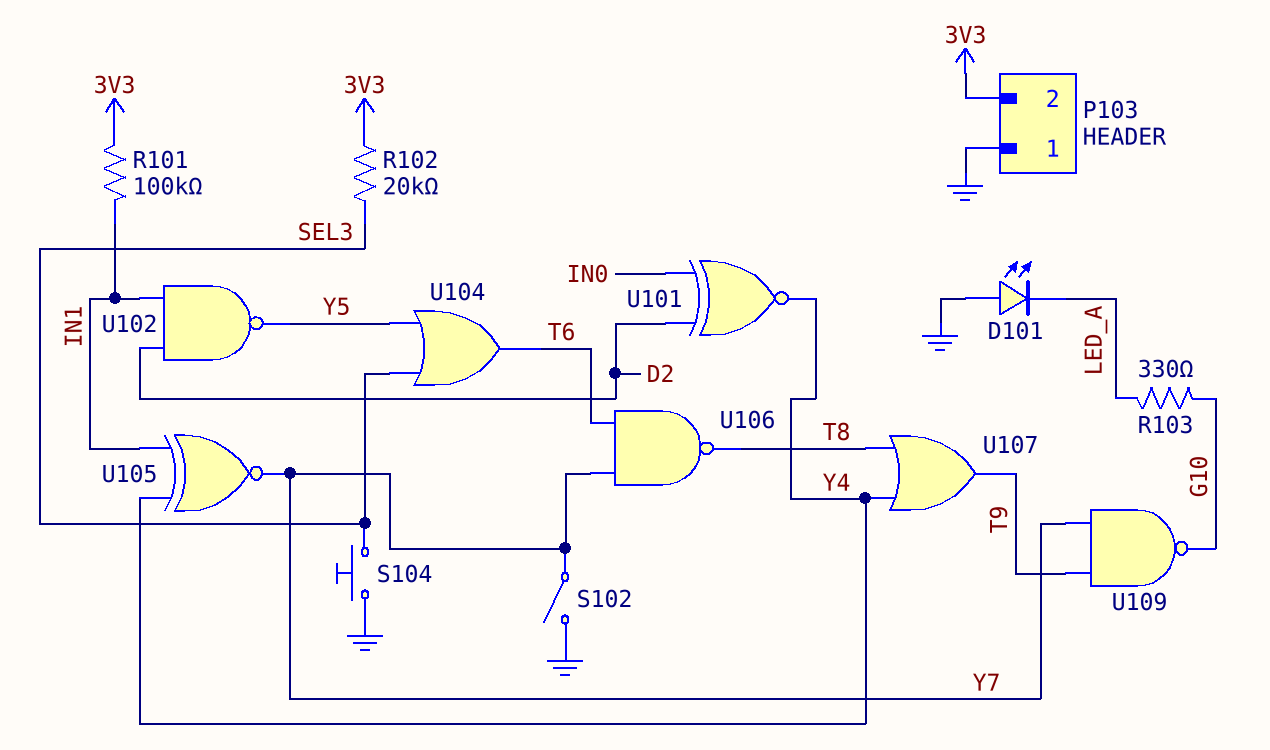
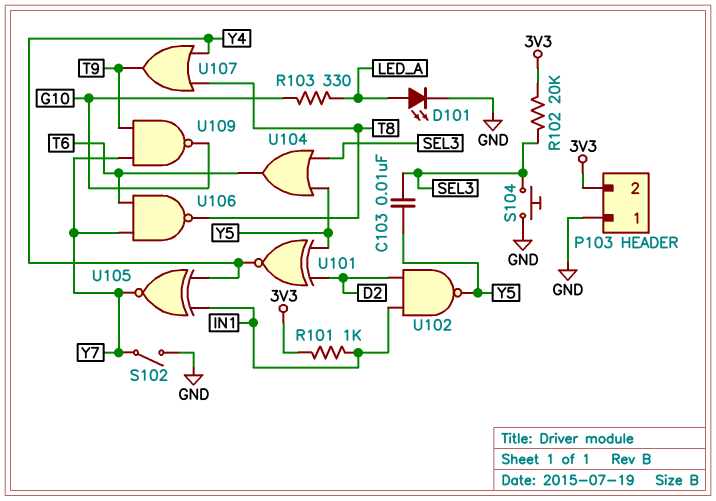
C103: none -> 10nF (SEL3, Y5)
D101: LED (A GND, K LED_A) -> LED (A LED_A, K GND)
R101: 100k (3V3, IN1) -> 1k (3V3, IN1)
U101: XNOR (in D2, in IN0, out Y4) -> XNOR (in D2, in Y5, out Y4)

